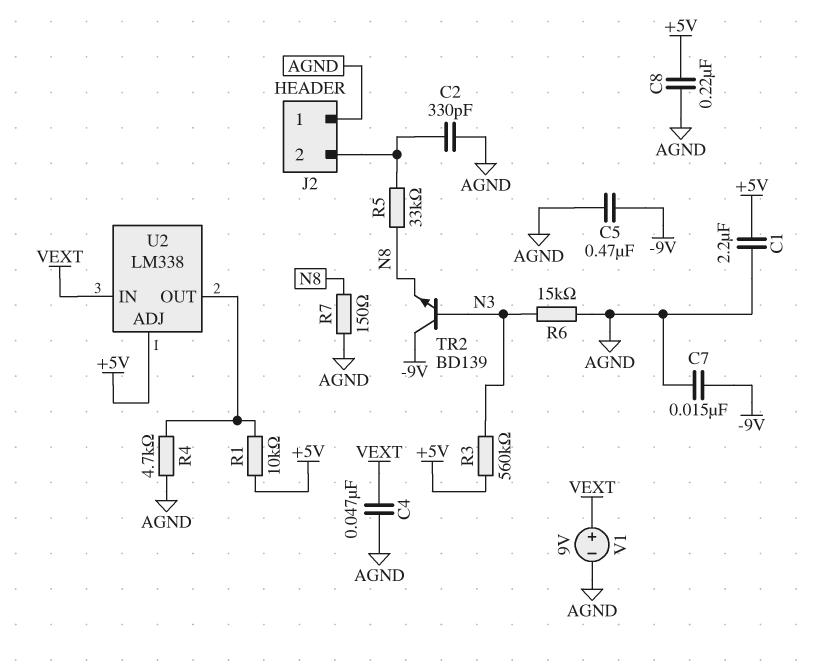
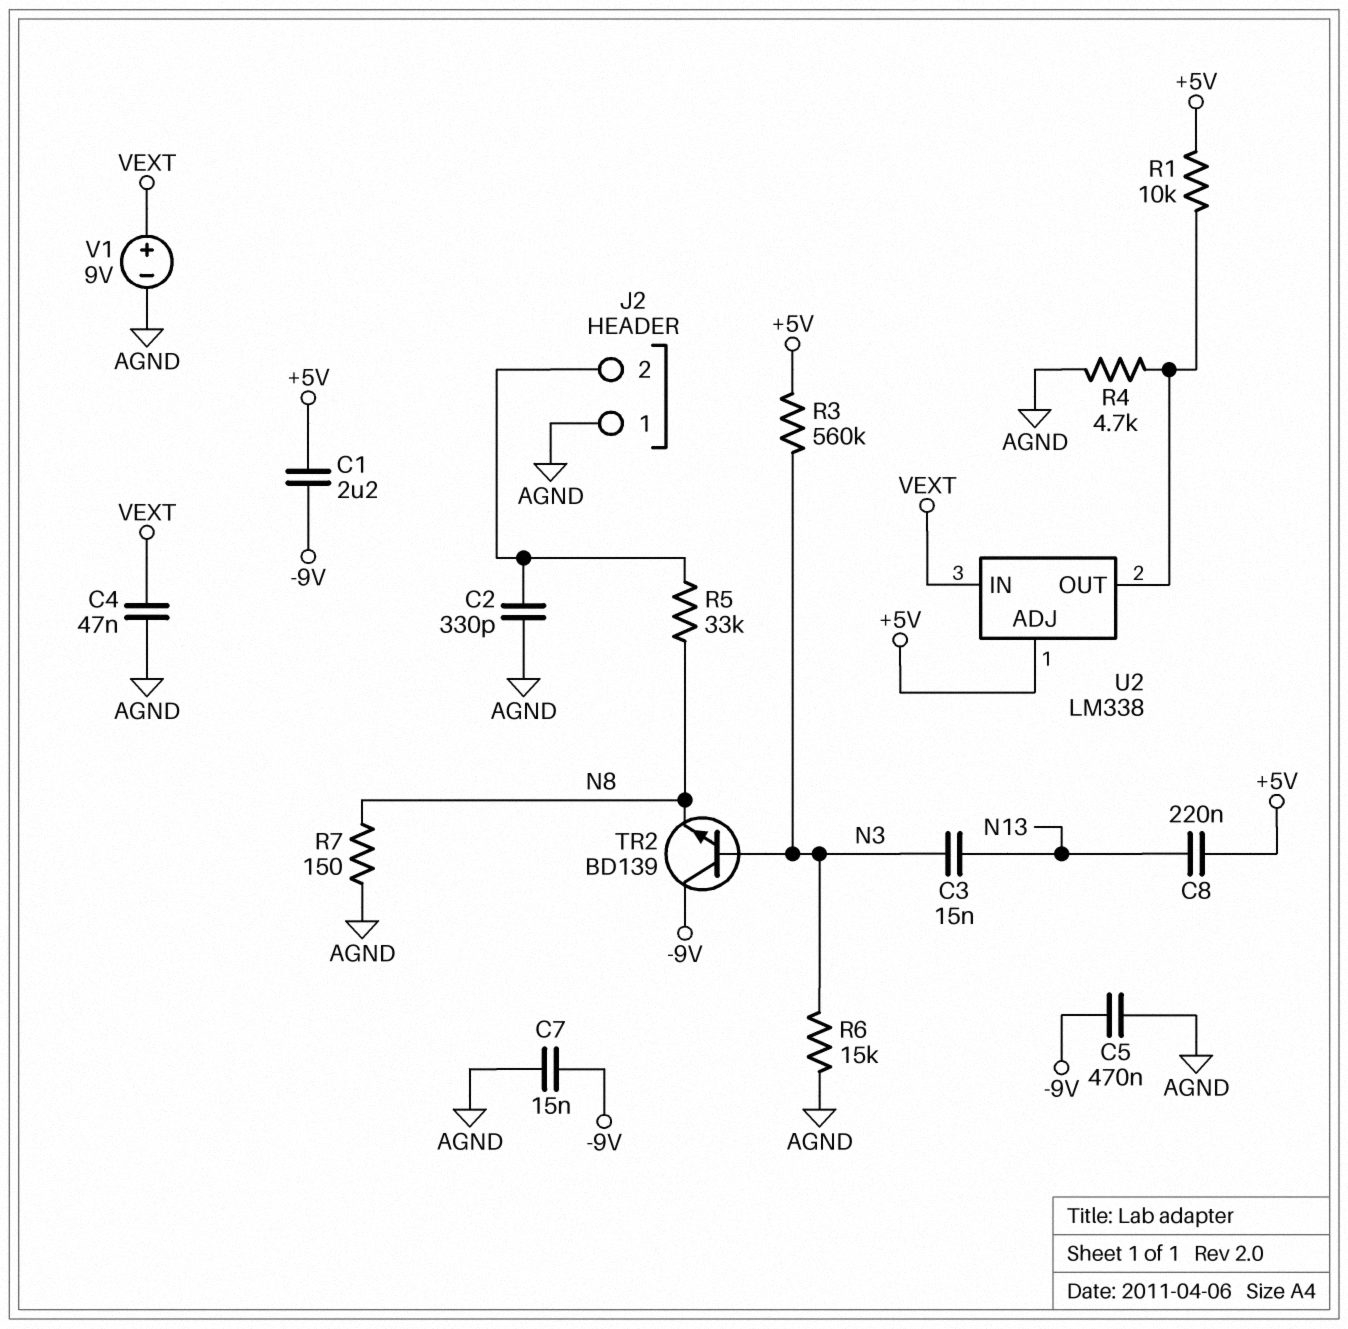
C1: 2.2uF (+5V, AGND) -> 2.2uF (+5V, -9V)
C3: none -> 15nF (N3, N13)
C8: 220nF (+5V, AGND) -> 220nF (+5V, N13)

